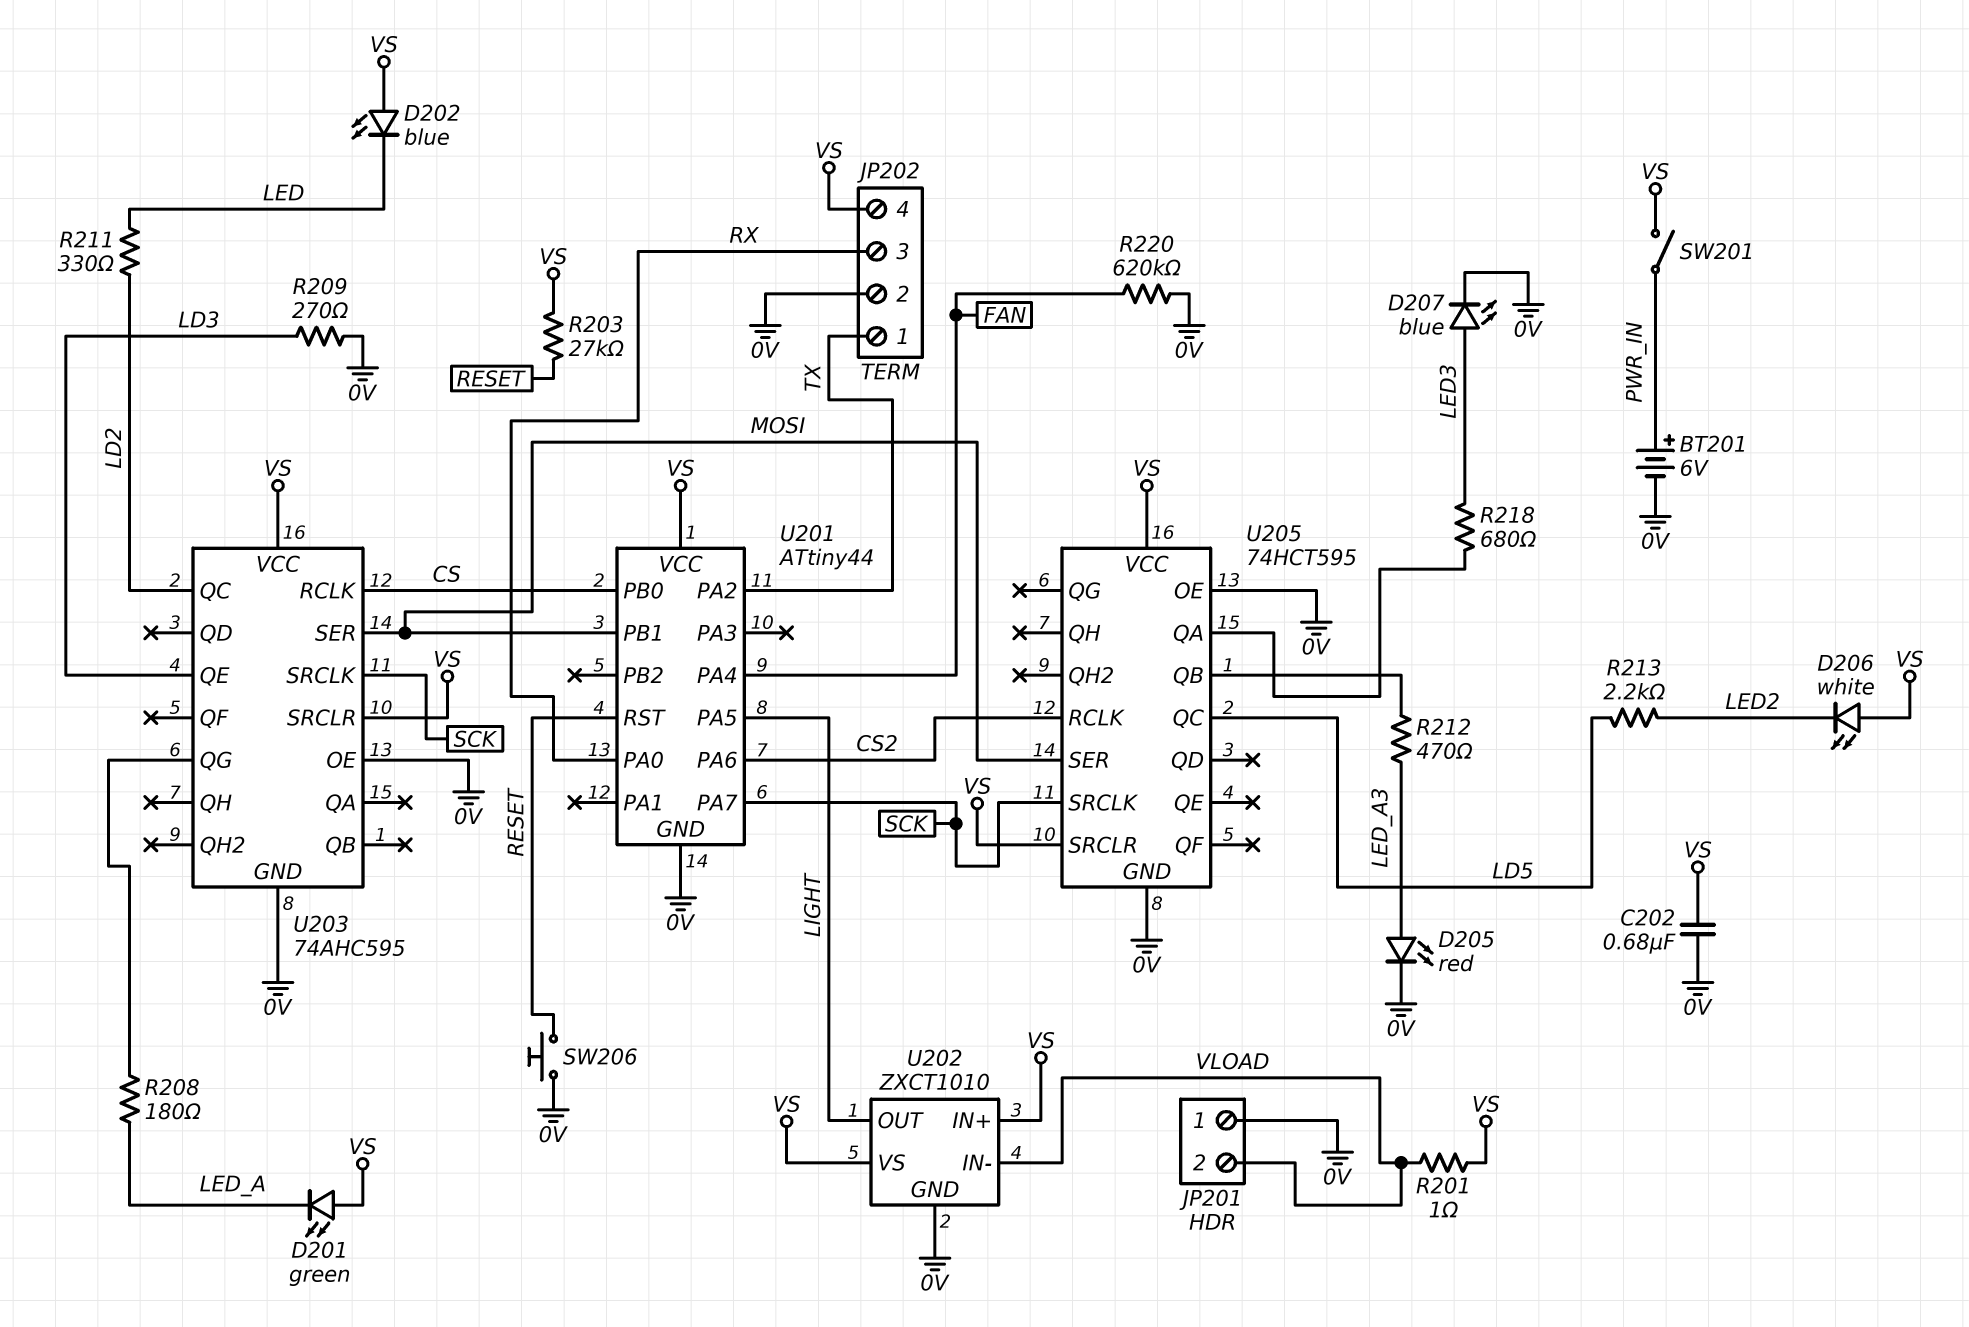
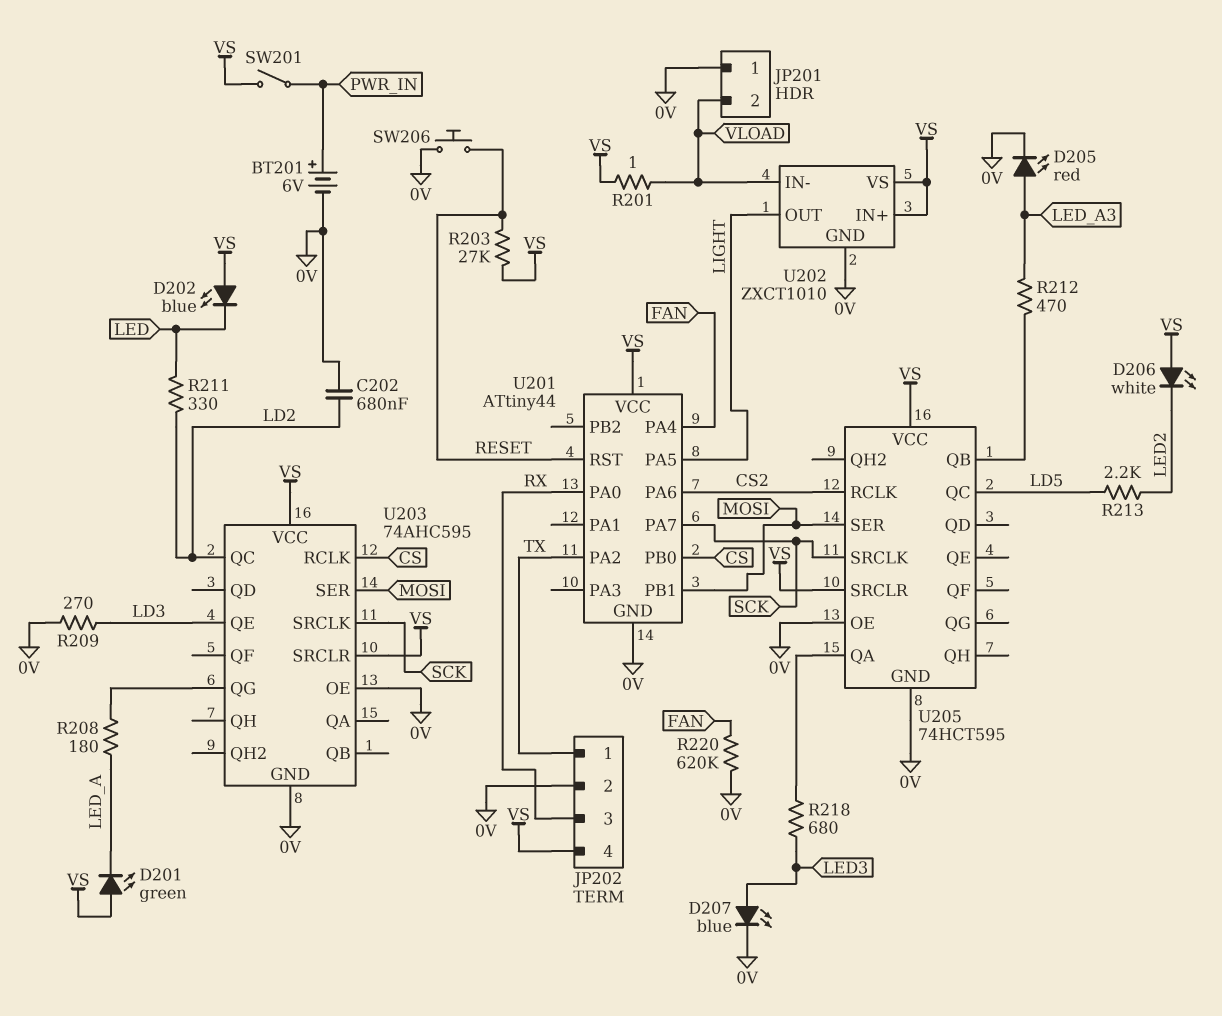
C202: 680nF (0V, VS) -> 680nF (0V, LD2)

